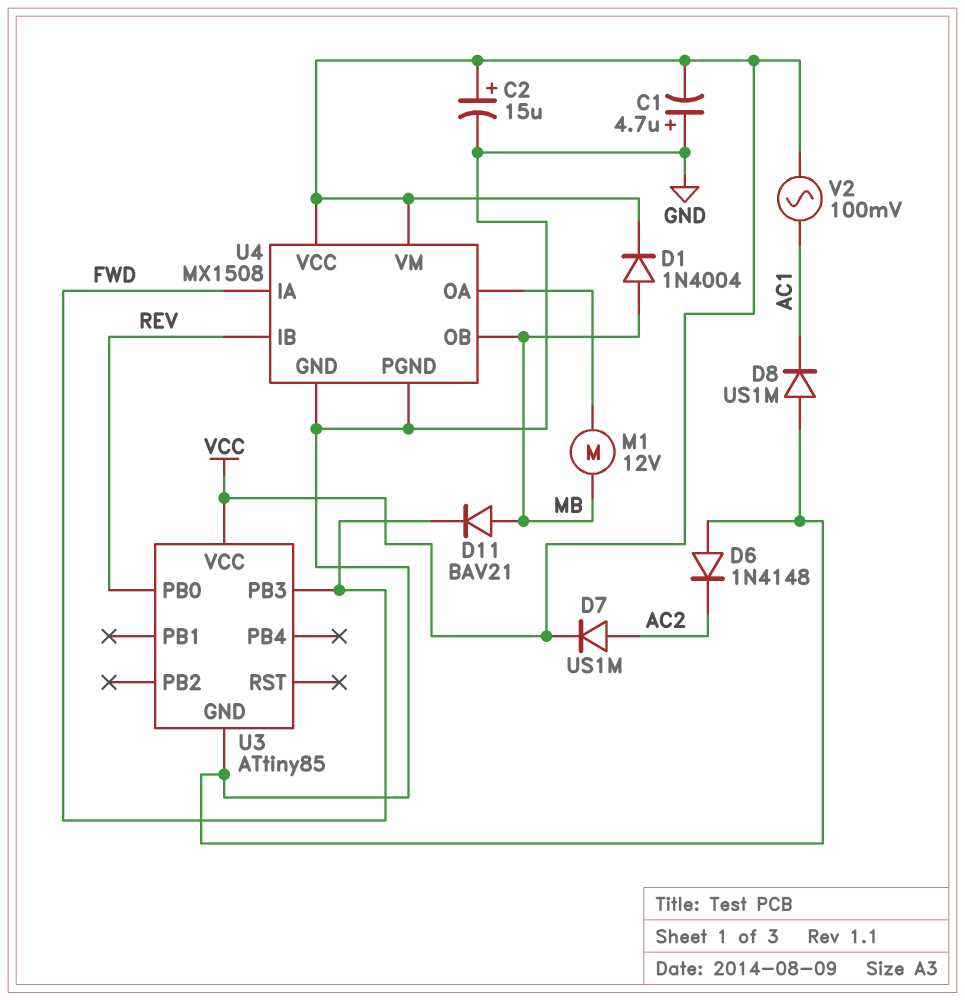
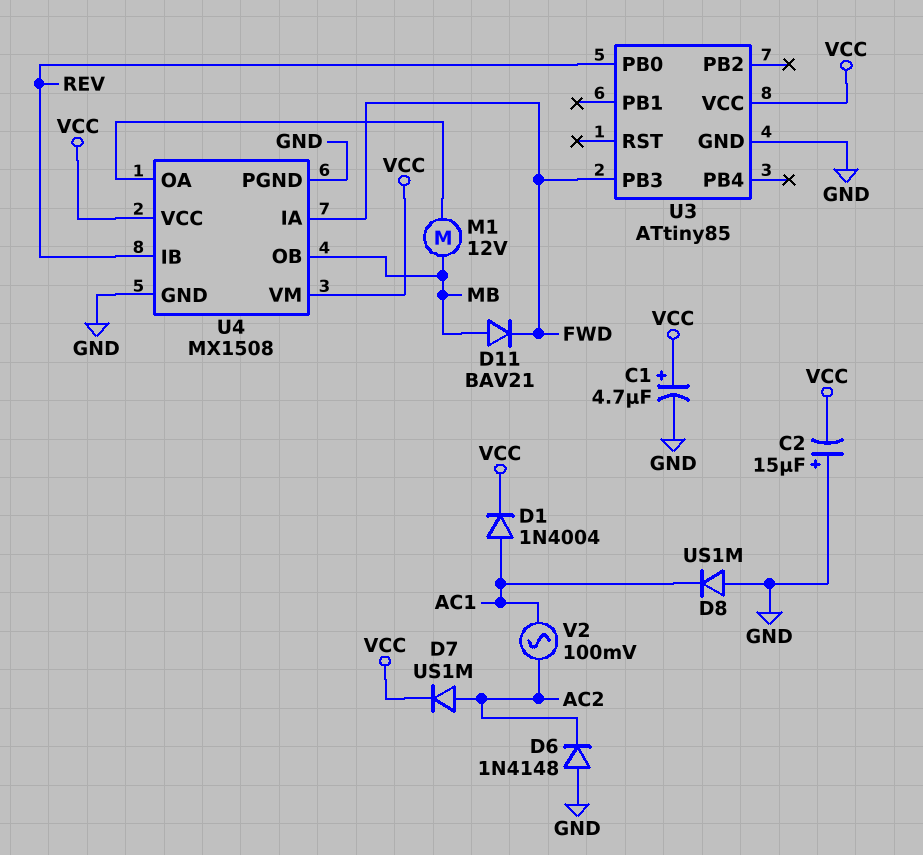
C1: 4.7uF (plus GND, minus VCC) -> 4.7uF (plus VCC, minus GND)
C2: 15uF (plus VCC, minus GND) -> 15uF (plus GND, minus VCC)
D1: diode 1N4004 (A MB, K VCC) -> diode 1N4004 (A AC1, K VCC)
V2: AC 100mV (AC1, VCC) -> AC 100mV (AC1, AC2)

